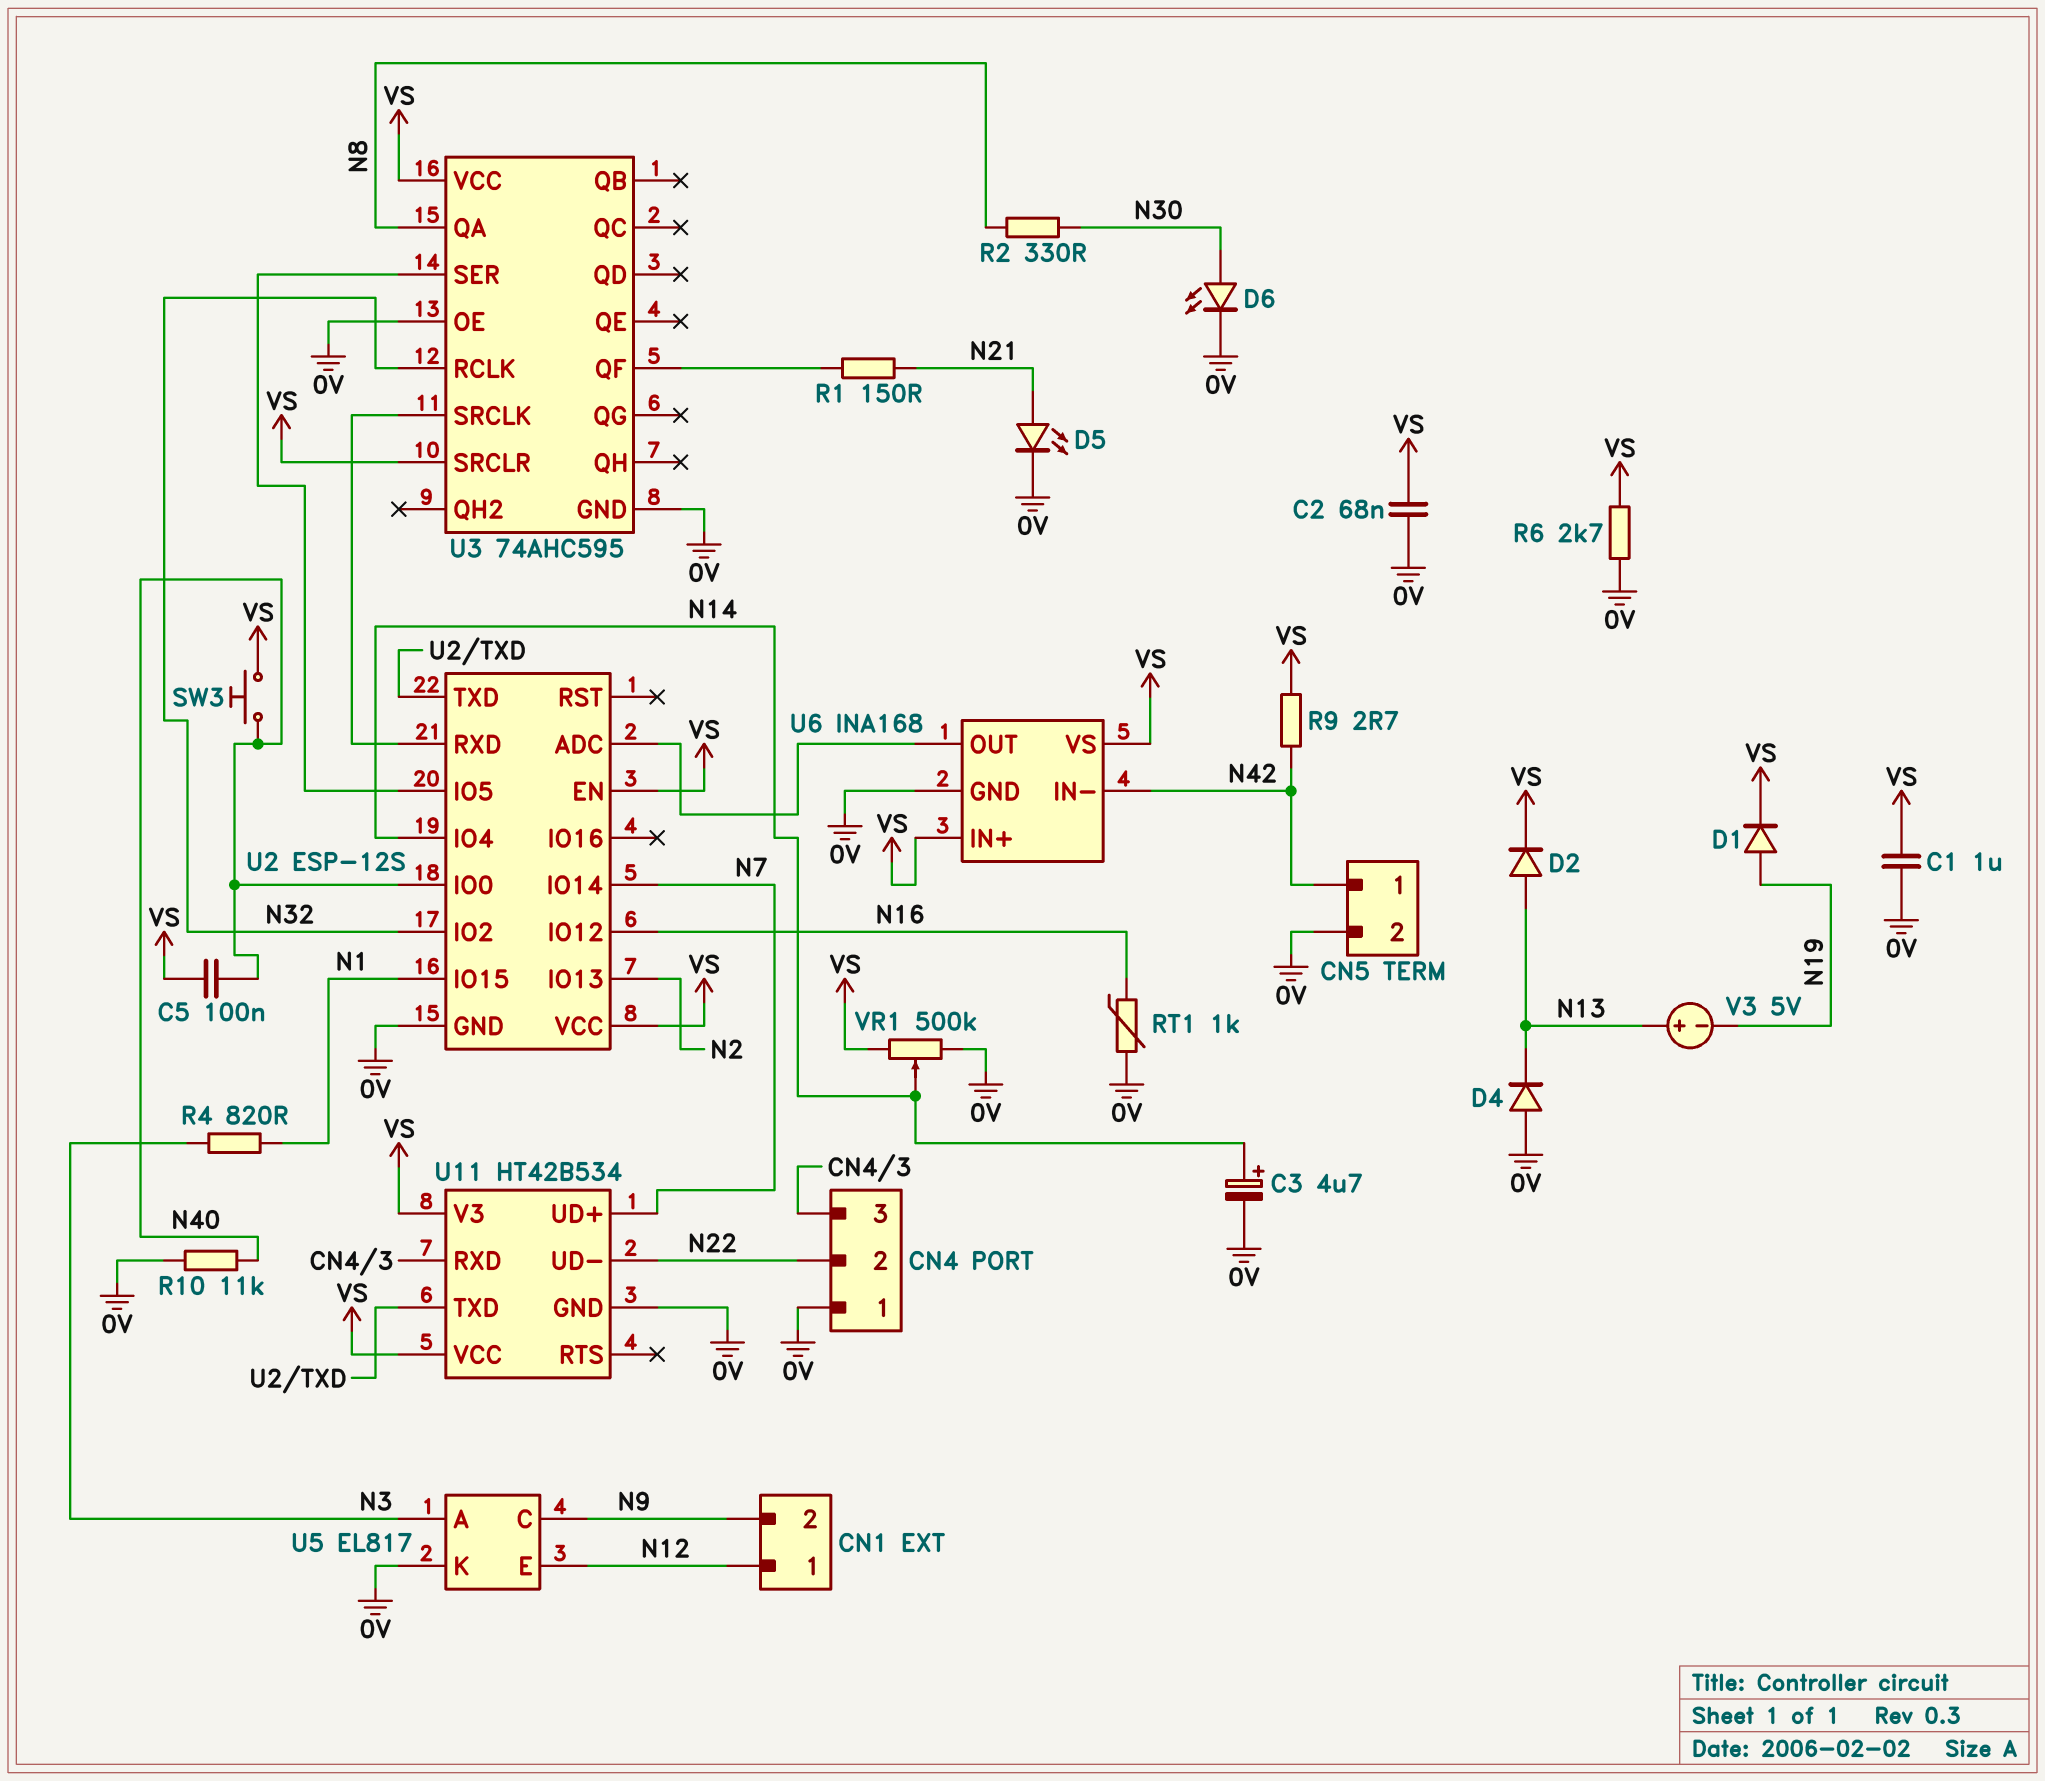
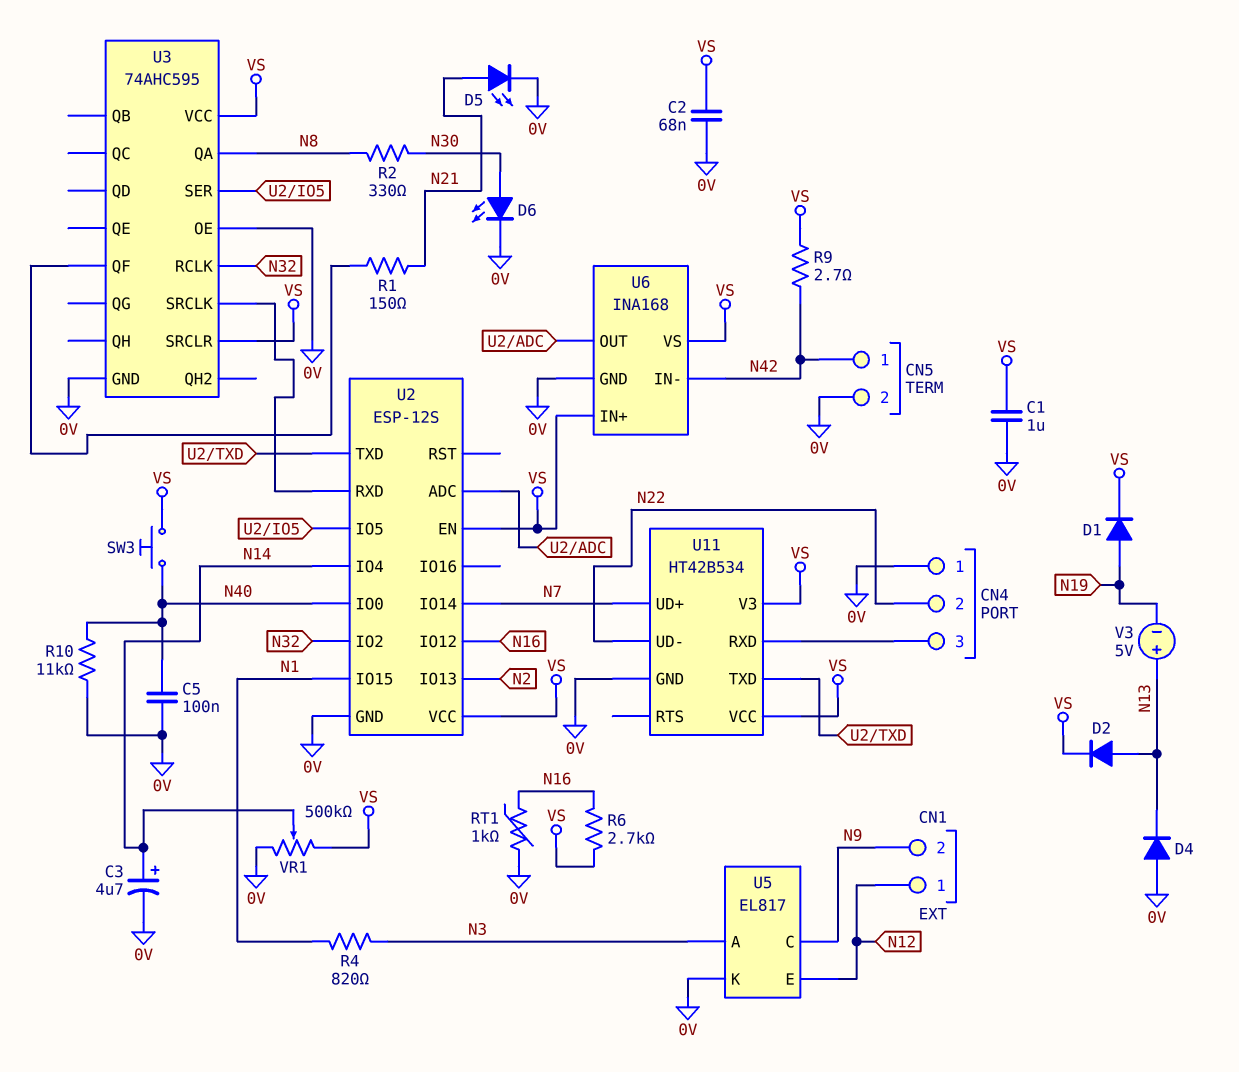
C5: 100nF (N40, VS) -> 100nF (0V, N40)
R6: 2.7k (0V, VS) -> 2.7k (N16, VS)

